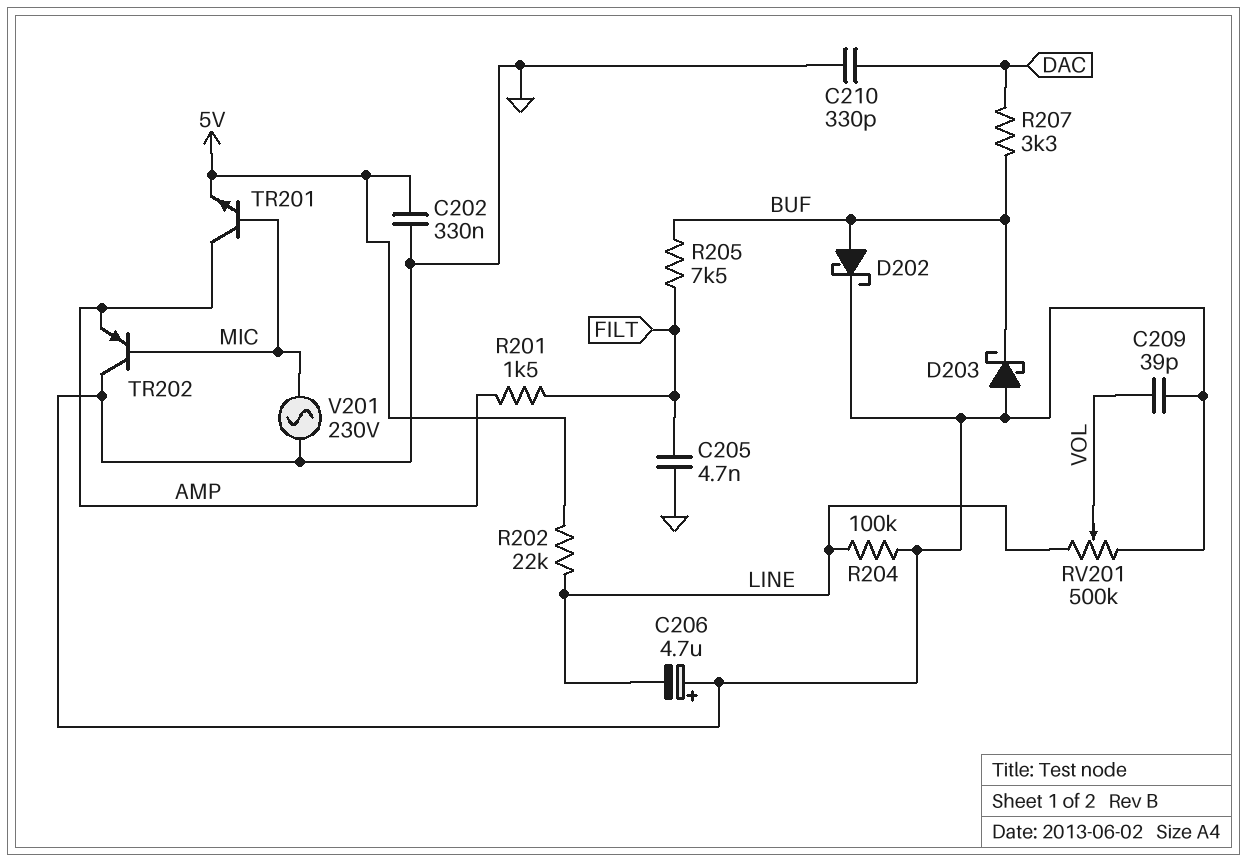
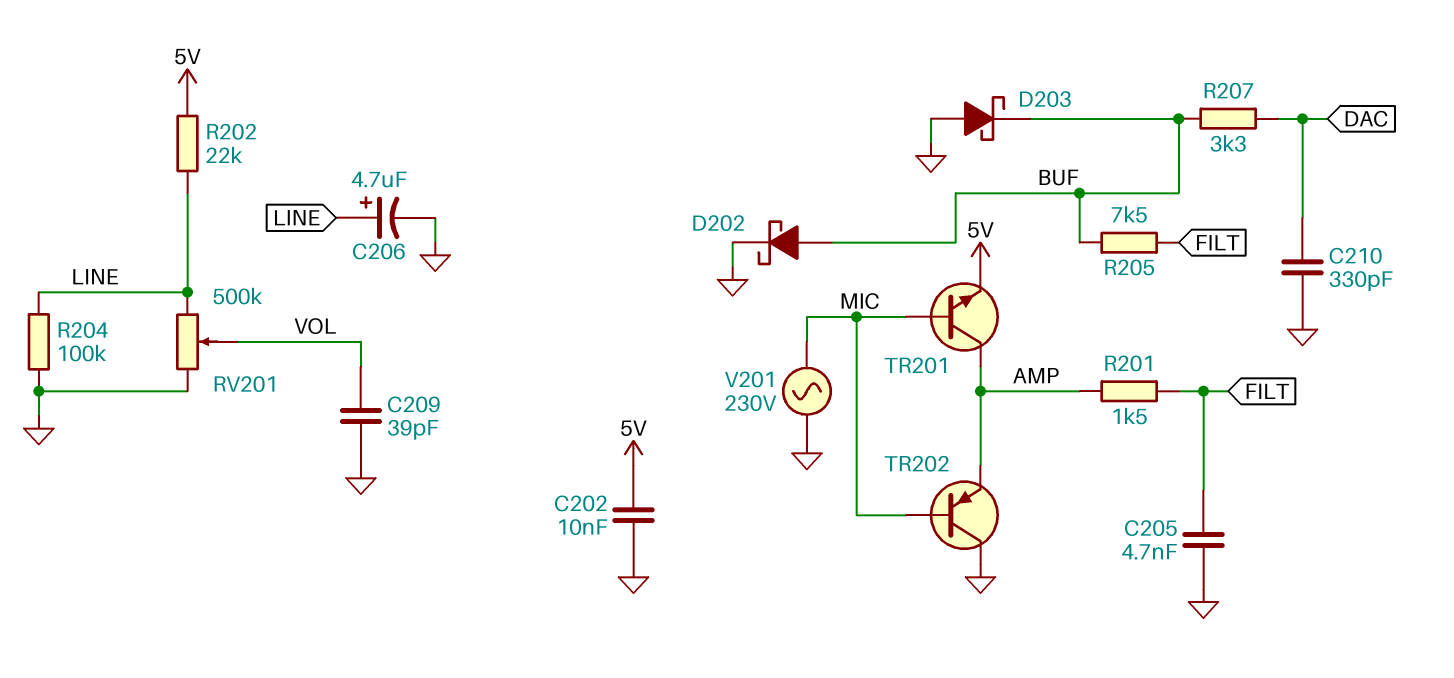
C202: 330nF (5V, GND) -> 10nF (5V, GND)
C206: 4.7uF (plus GND, minus LINE) -> 4.7uF (plus LINE, minus GND)

